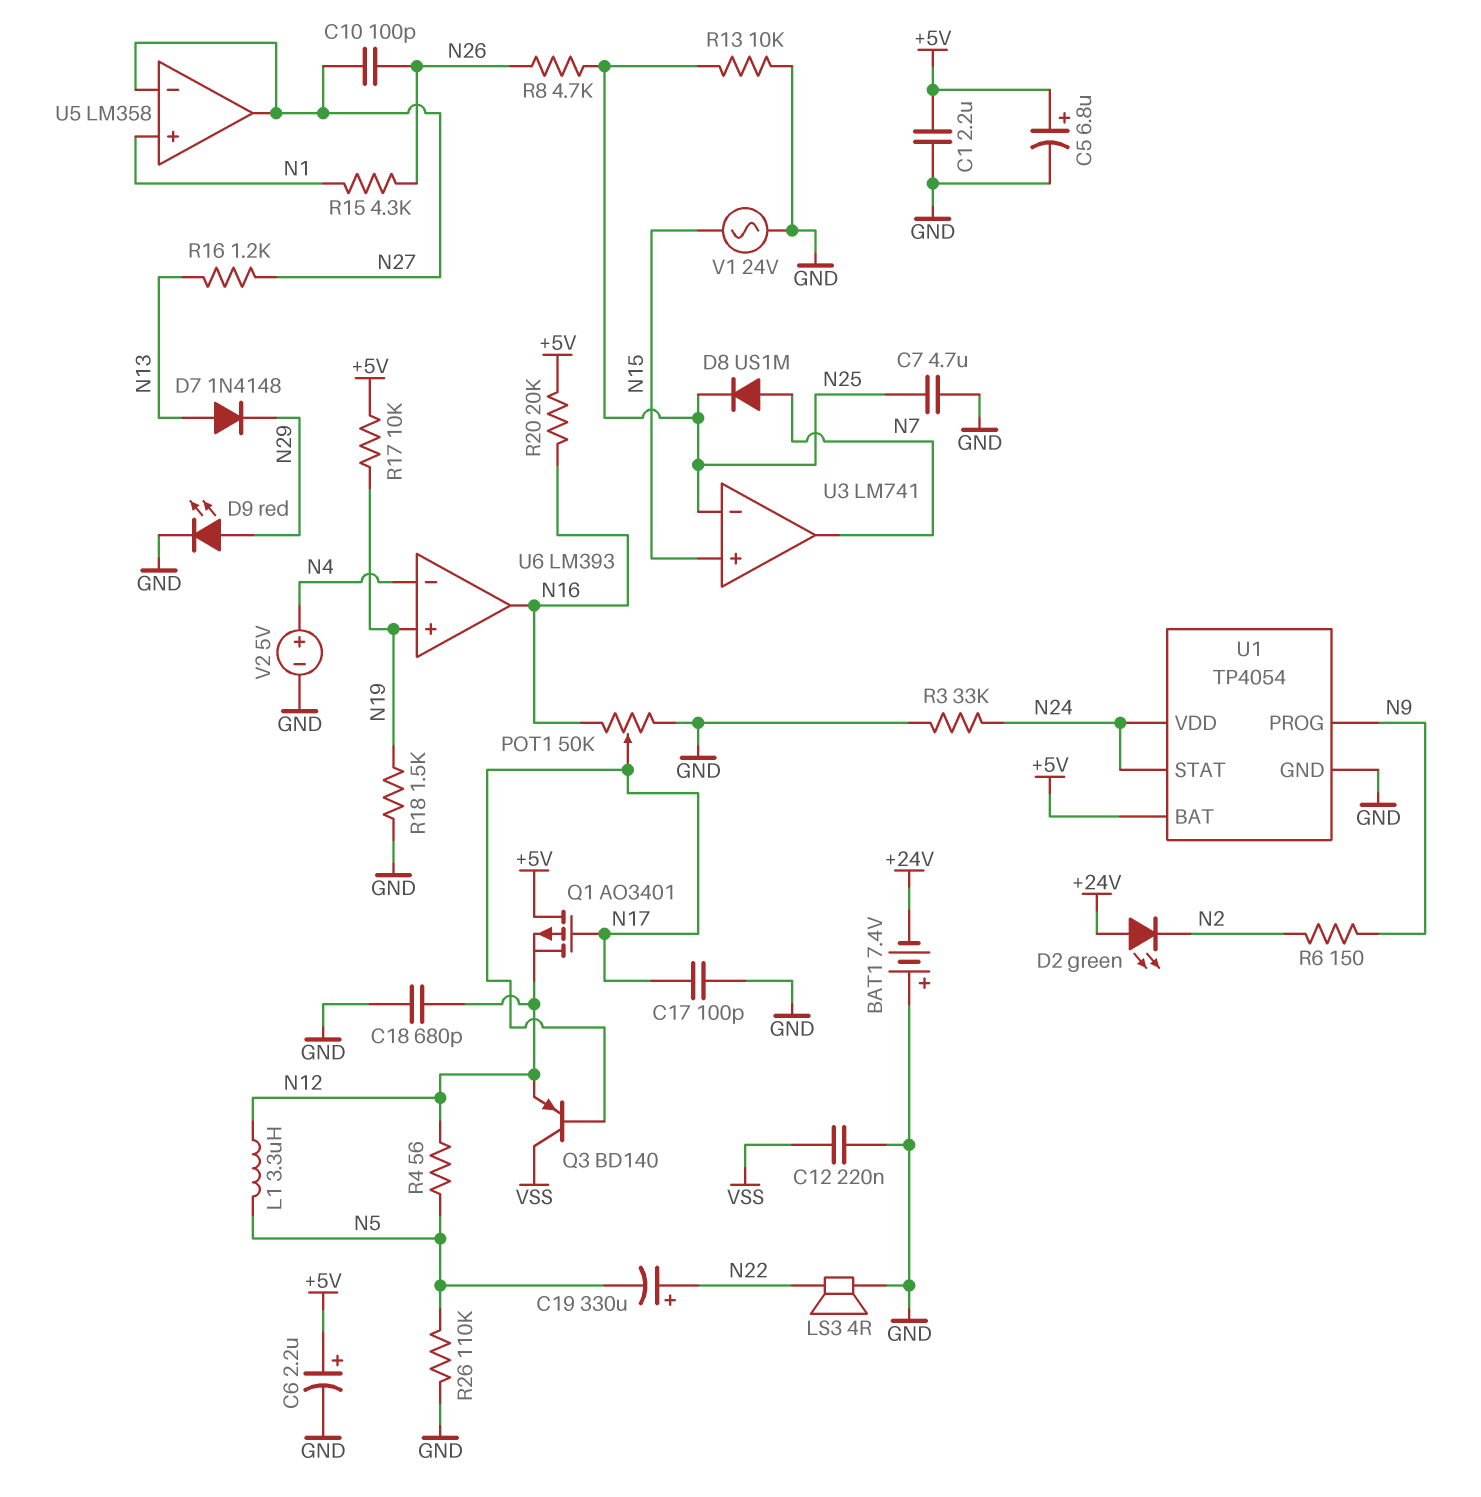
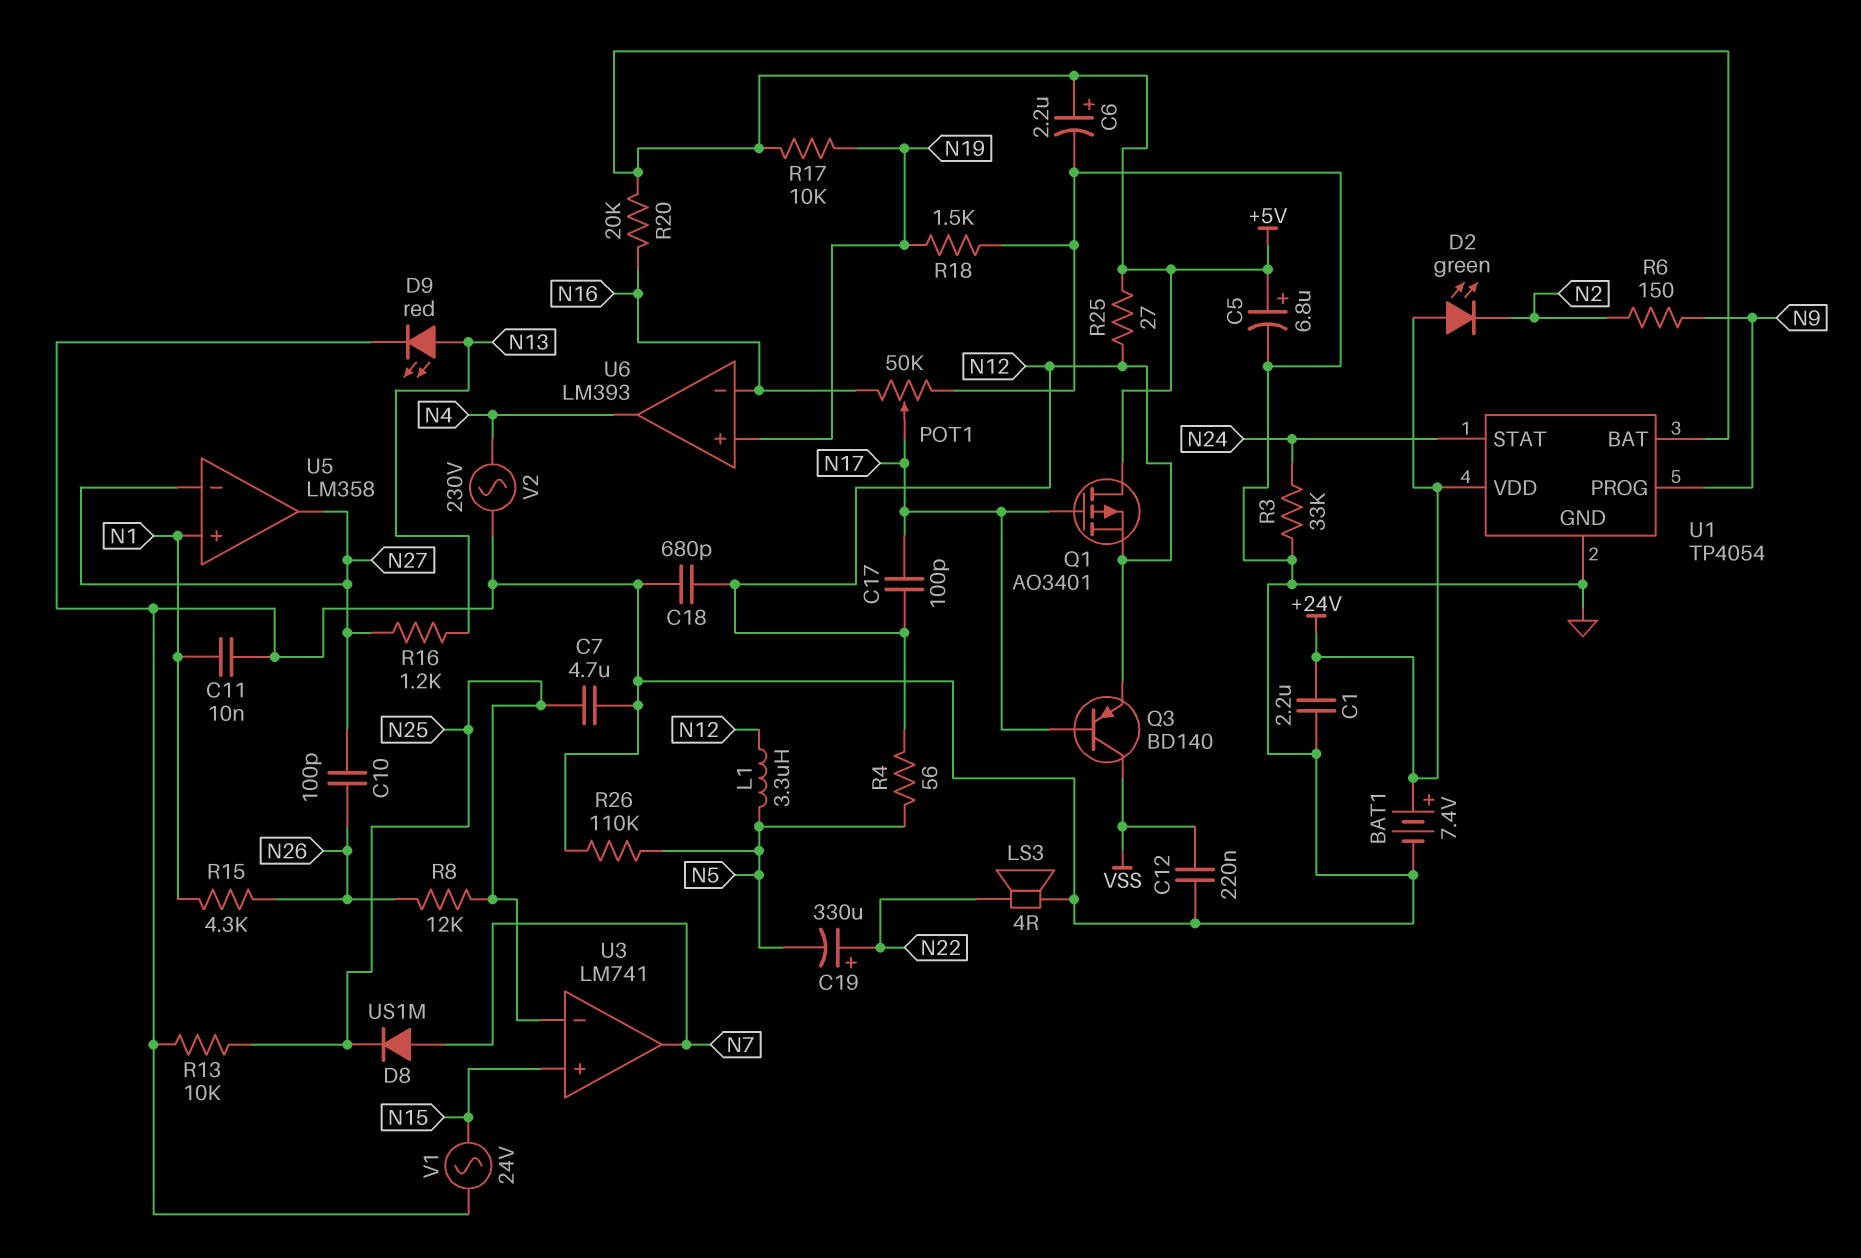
BAT1: 7.4V (plus GND, minus +24V) -> 7.4V (plus +24V, minus GND)
C1: 2.2uF (+5V, GND) -> 2.2uF (+24V, GND)
C11: none -> 10nF (GND, N1)
C17: 100pF (GND, N17) -> 100pF (N12, N17)
D7: diode 1N4148 (A N13, K N29) -> none
D9: LED red (A N29, K GND) -> LED red (A N13, K GND)
R8: 4.7k (N25, N26) -> 12k (N25, N26)
R25: none -> 27 (+5V, N12)
U1 pin VDD: N24 -> +24V
U6 pin in-: N4 -> N16
U6 pin out: N16 -> N4
V2: 5V (plus N4, minus GND) -> AC 230V (GND, N4)

